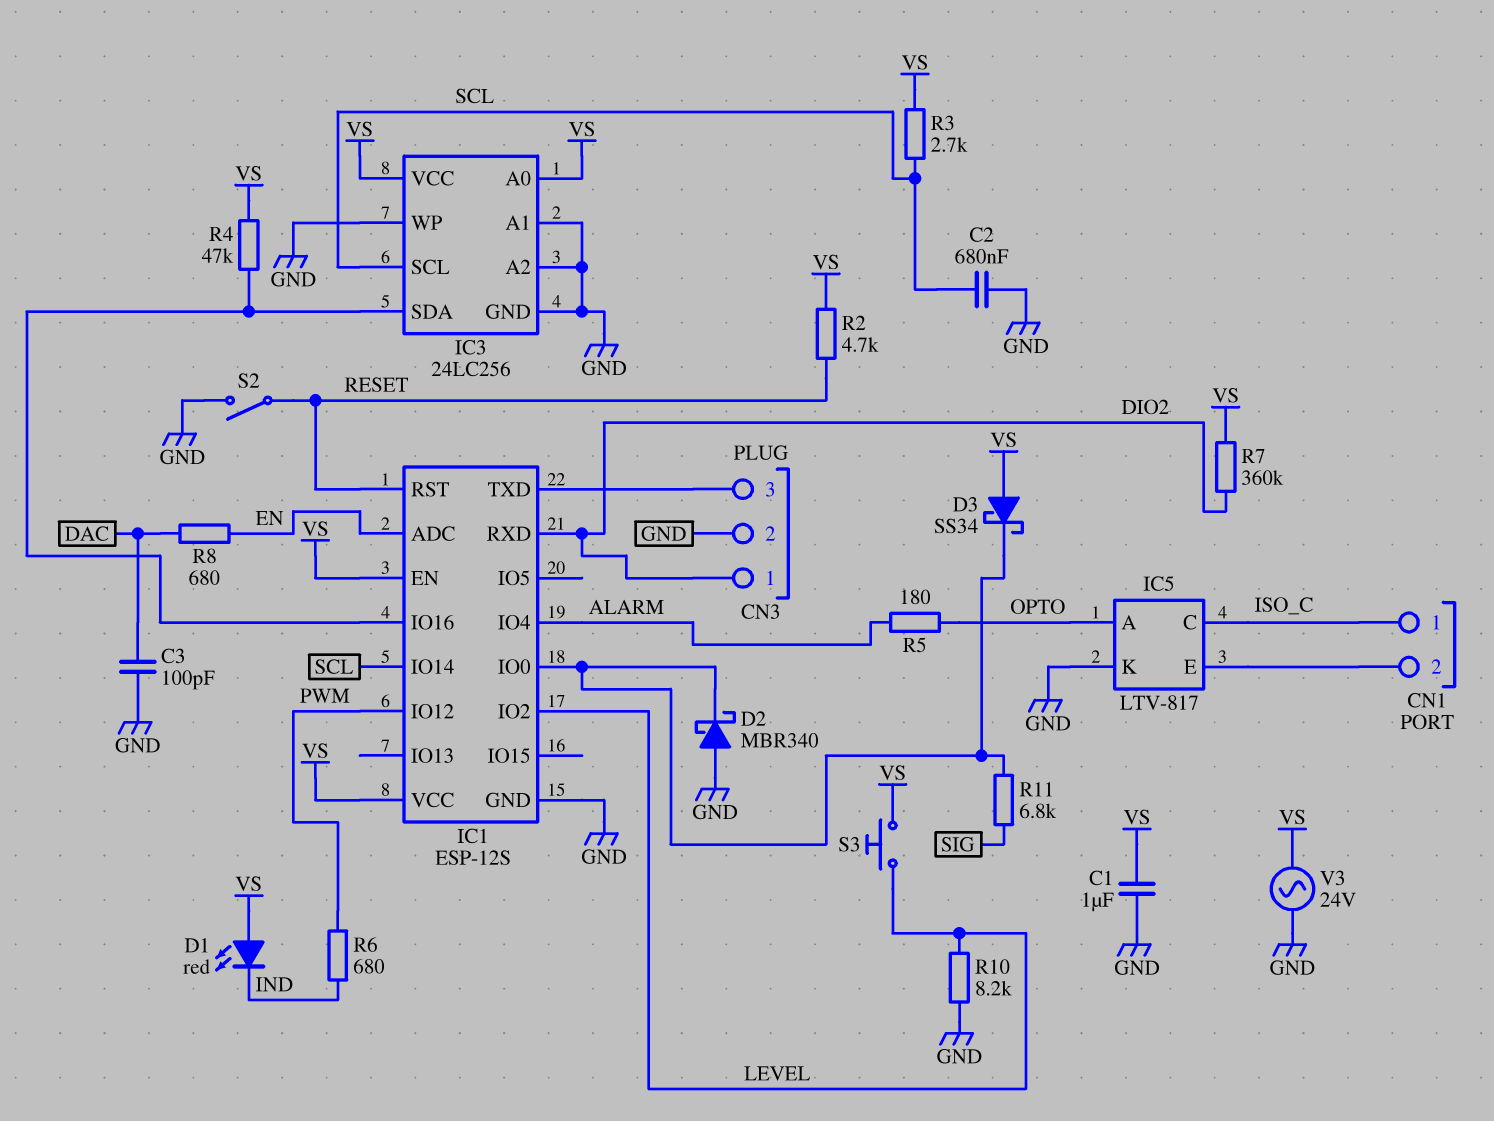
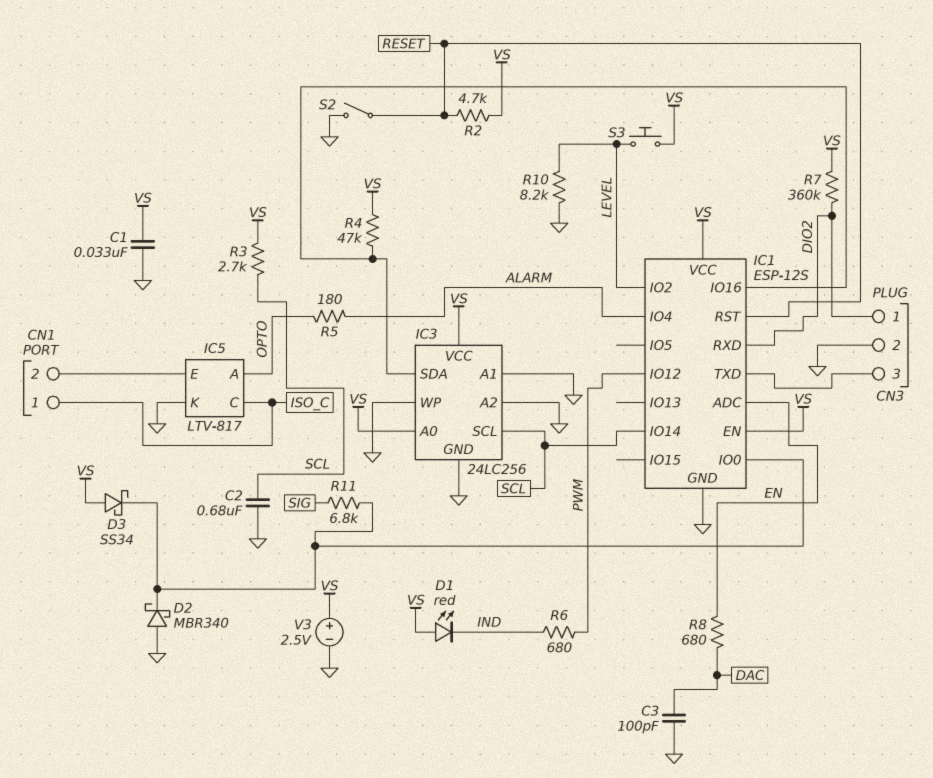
C1: 1uF (GND, VS) -> 33nF (GND, VS)
V3: AC 24V (GND, VS) -> 2.5V (plus VS, minus GND)

